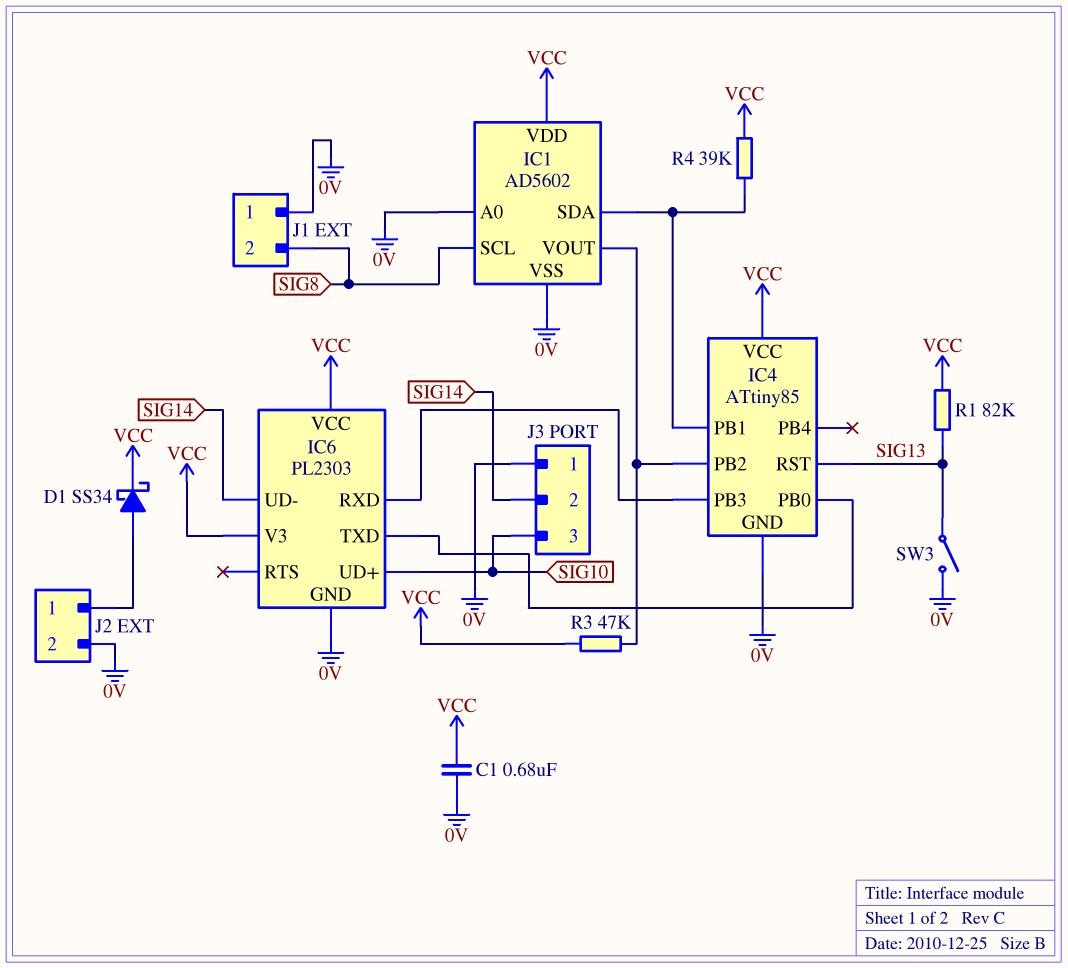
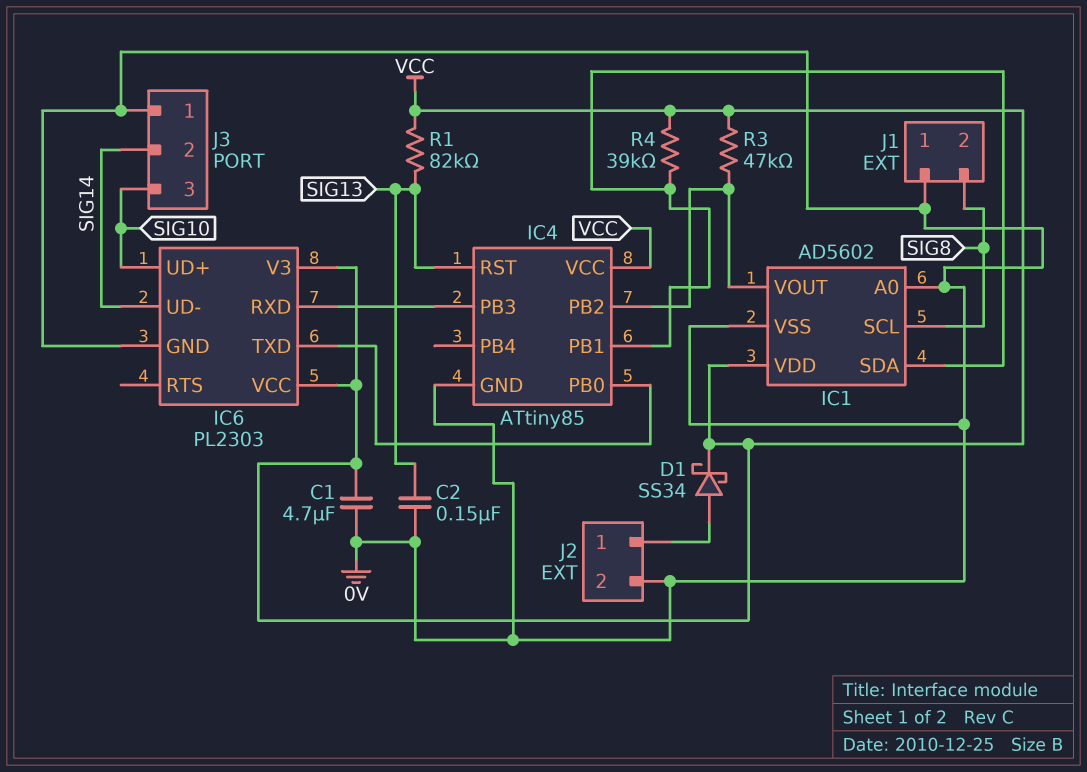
C1: 680nF (0V, VCC) -> 4.7uF (0V, VCC)
C2: none -> 150nF (0V, SIG13)
SW3: switch (0V, SIG13) -> none

